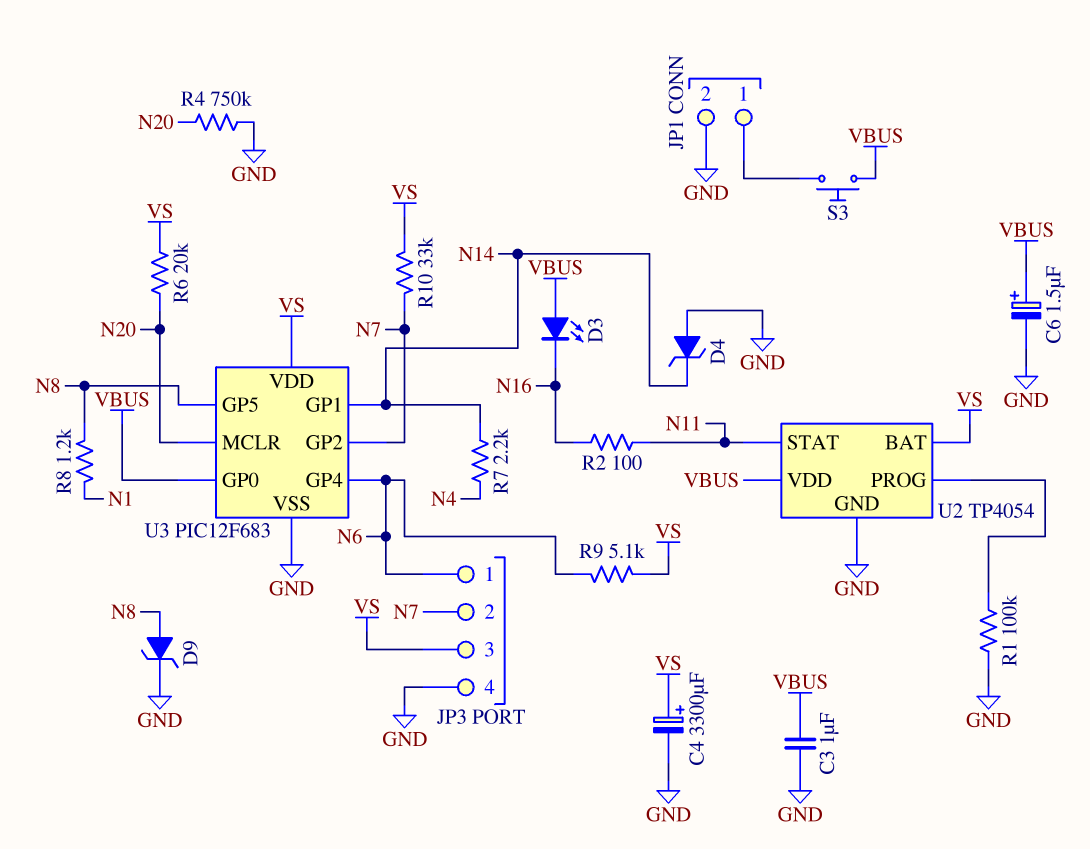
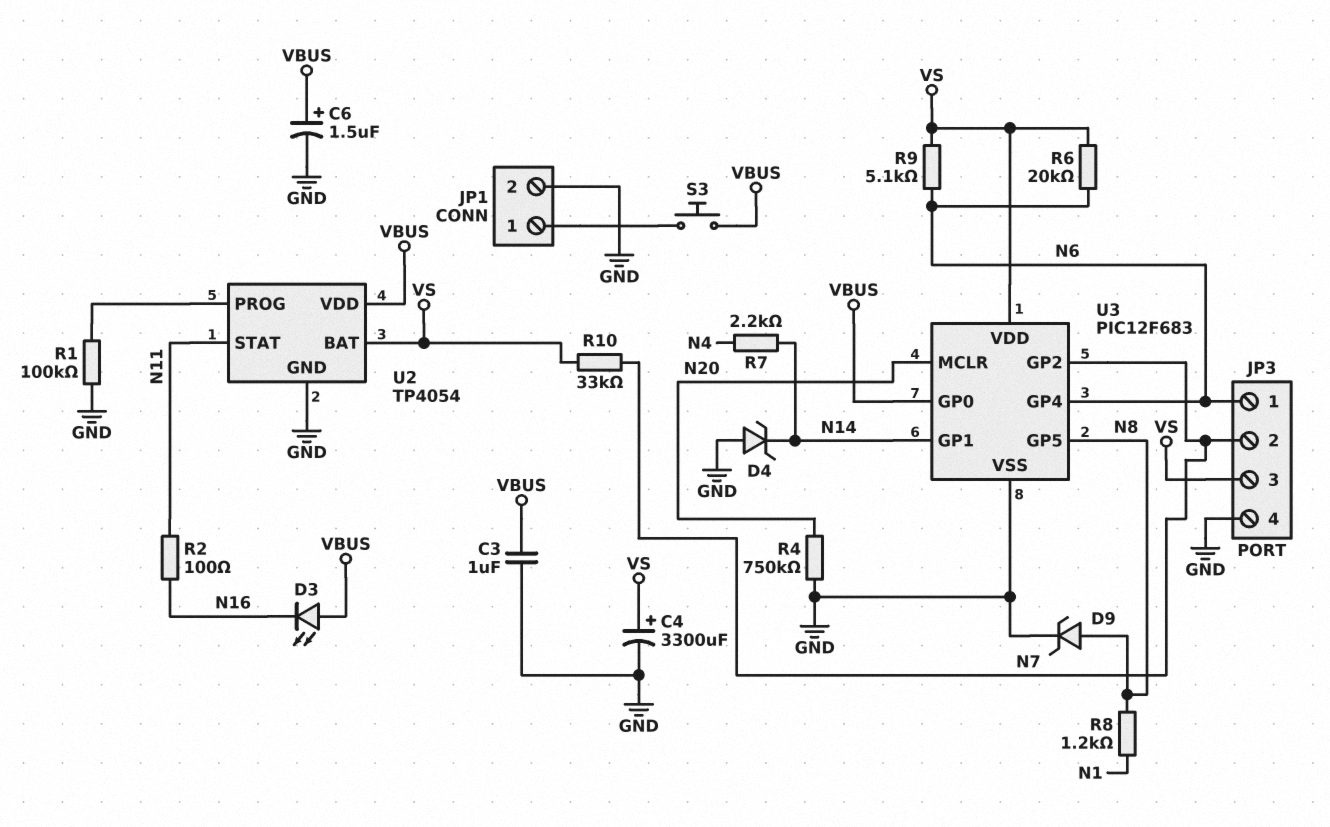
R6: 20k (N20, VS) -> 20k (N6, VS)

